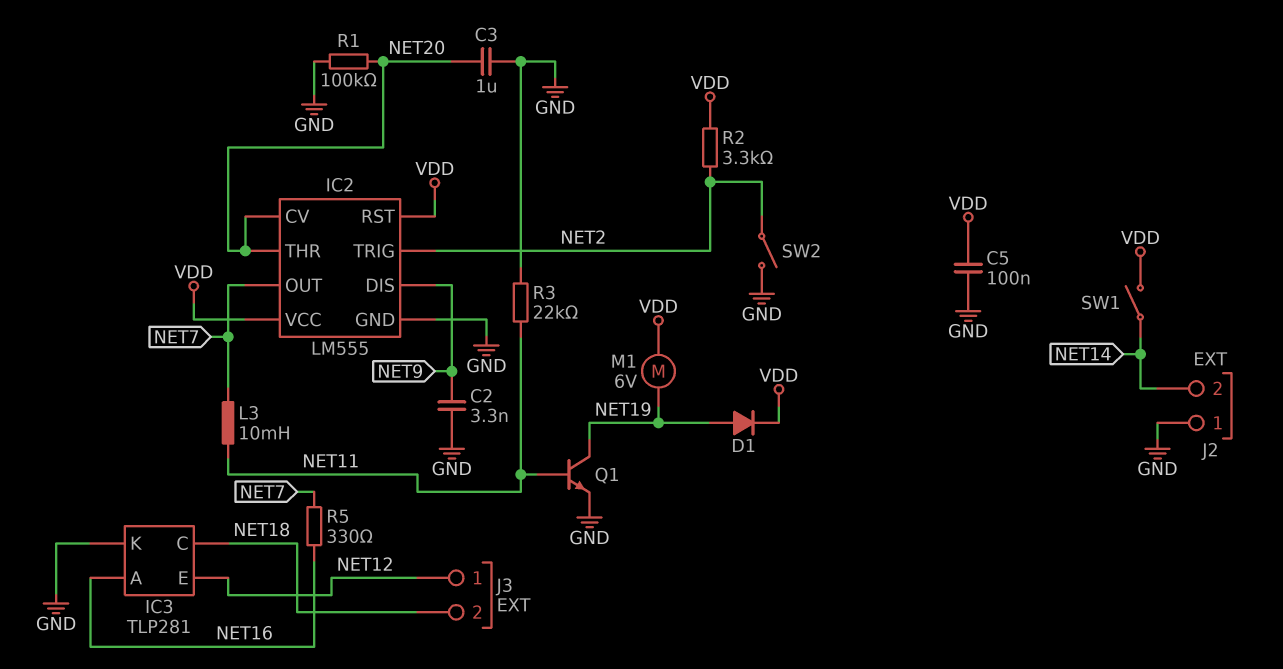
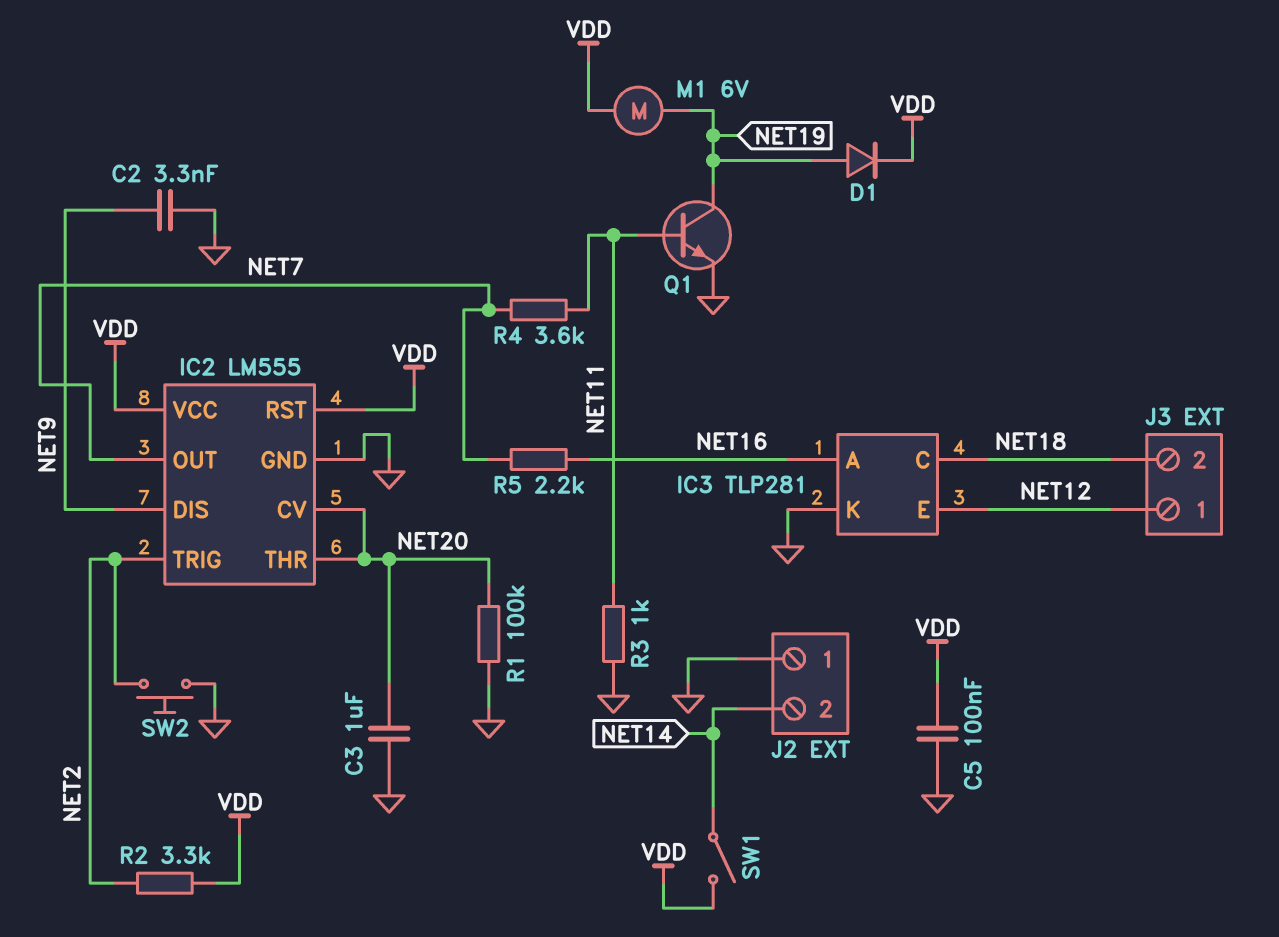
L3: 10mH (NET7, NET11) -> none
R3: 22k (GND, NET11) -> 1k (GND, NET11)
R4: none -> 3.6k (NET7, NET11)
R5: 330 (NET7, NET16) -> 2.2k (NET7, NET16)
SW2: switch (GND, NET2) -> button (GND, NET2)

